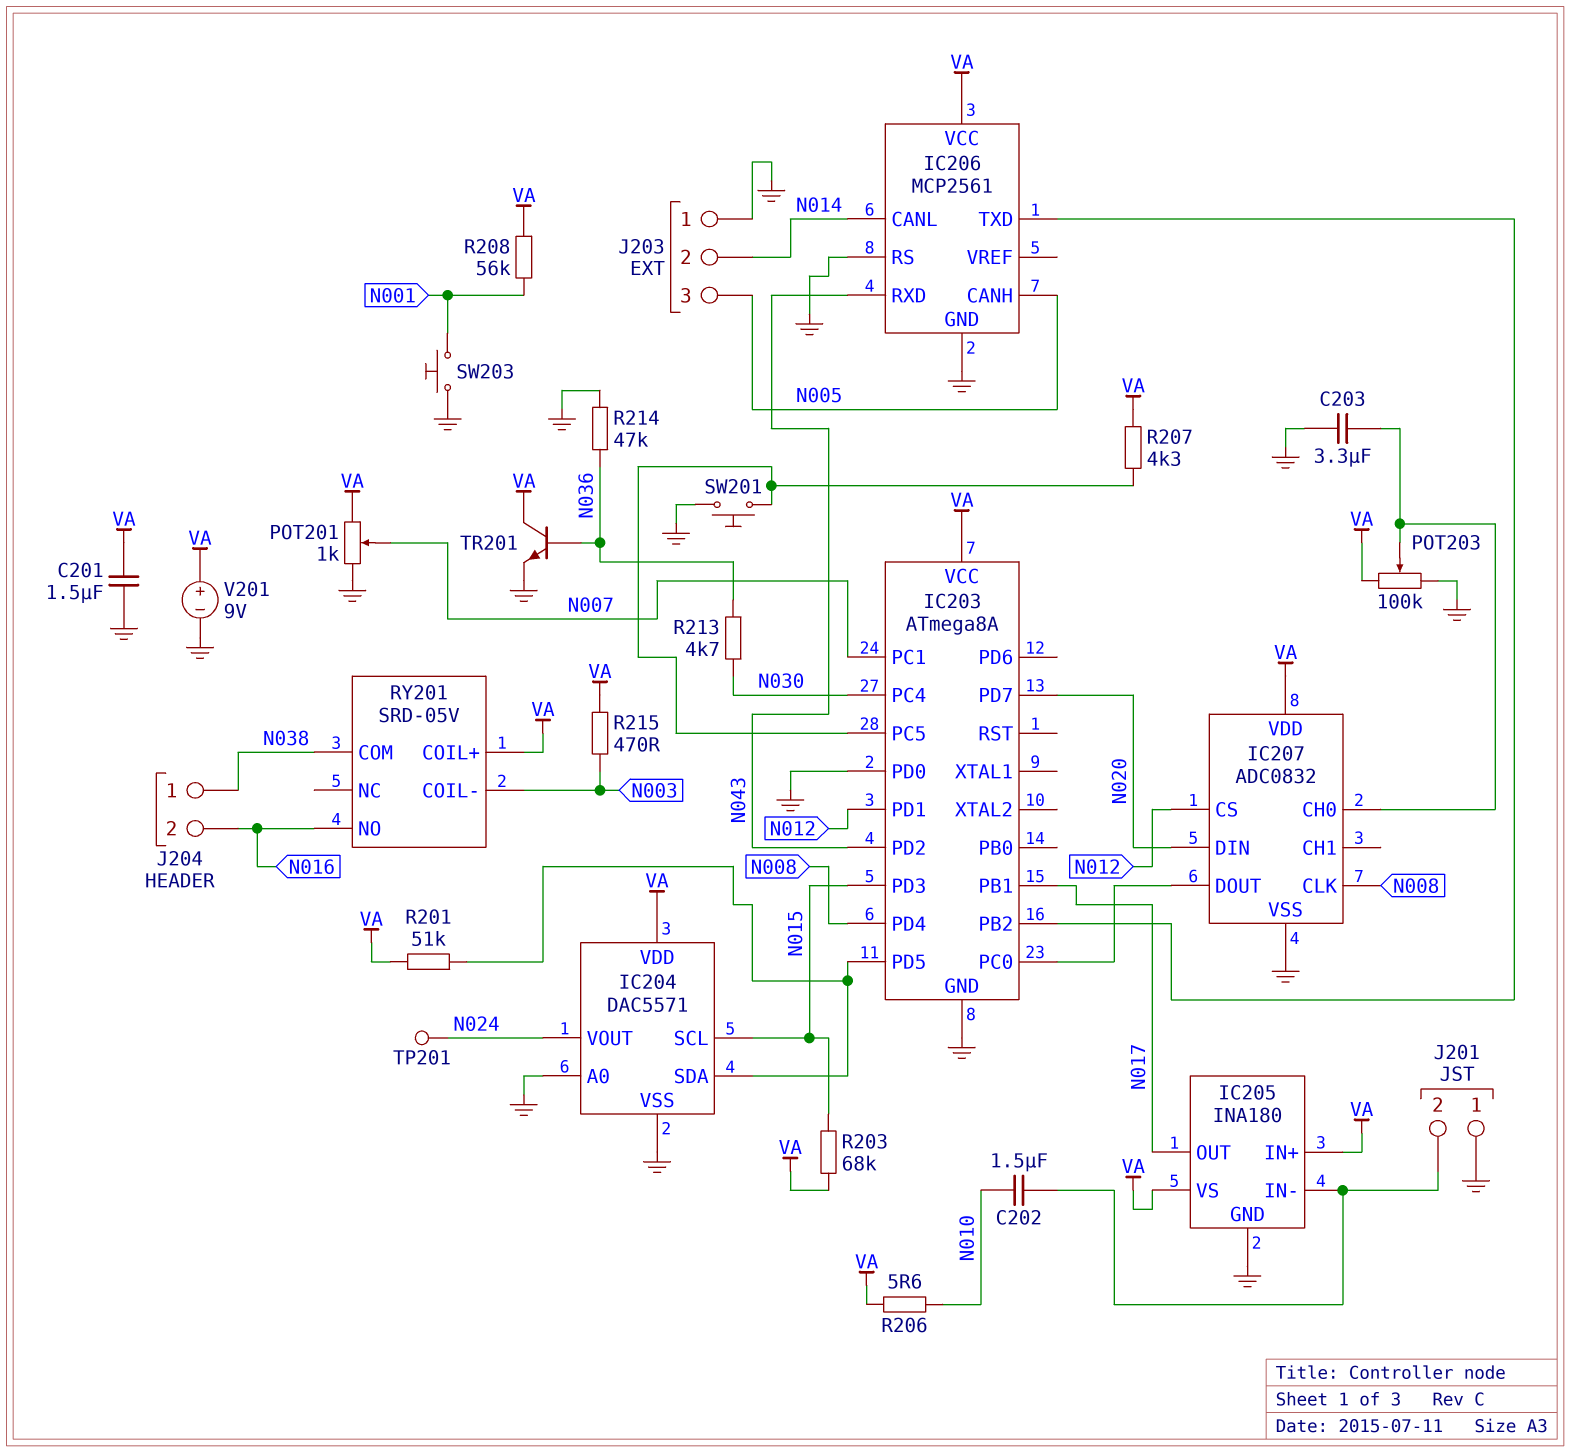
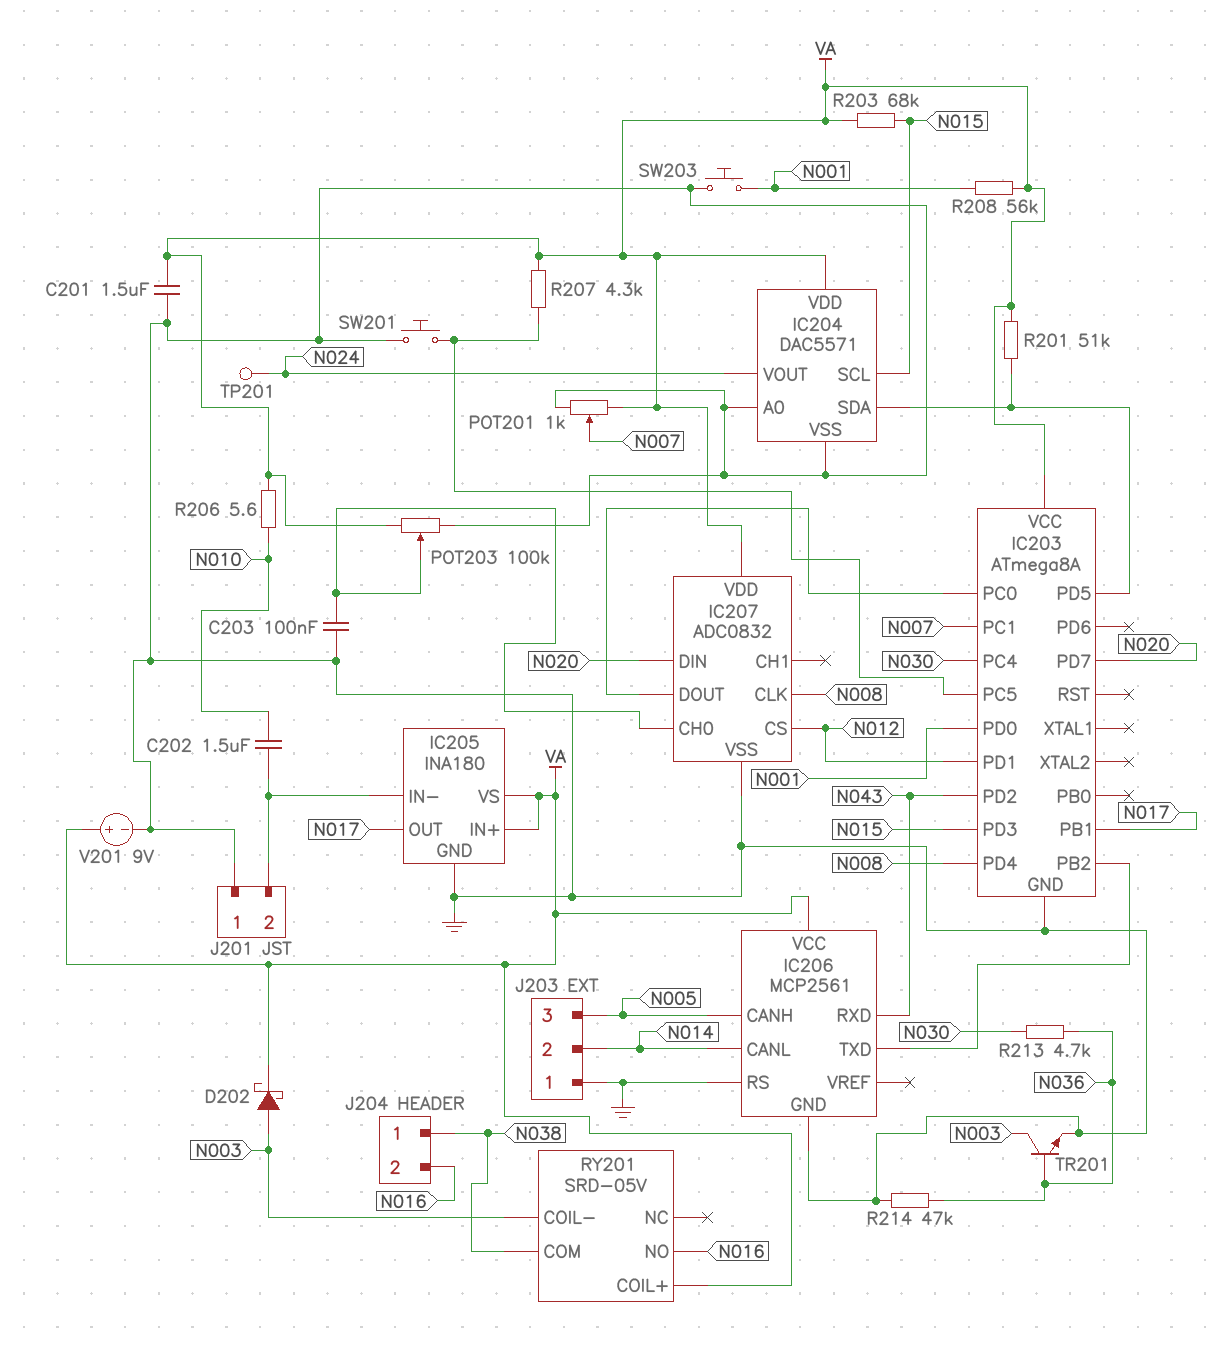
C203: 3.3uF (GND, IC207/CH0) -> 100nF (GND, IC207/CH0)
D202: none -> schottky (A N003, K VA)
IC203 pin PD0: GND -> N001
R215: 470 (N003, VA) -> none
TR201: NPN (B N036, C VA, E GND) -> NPN (B N036, C N003, E GND)

